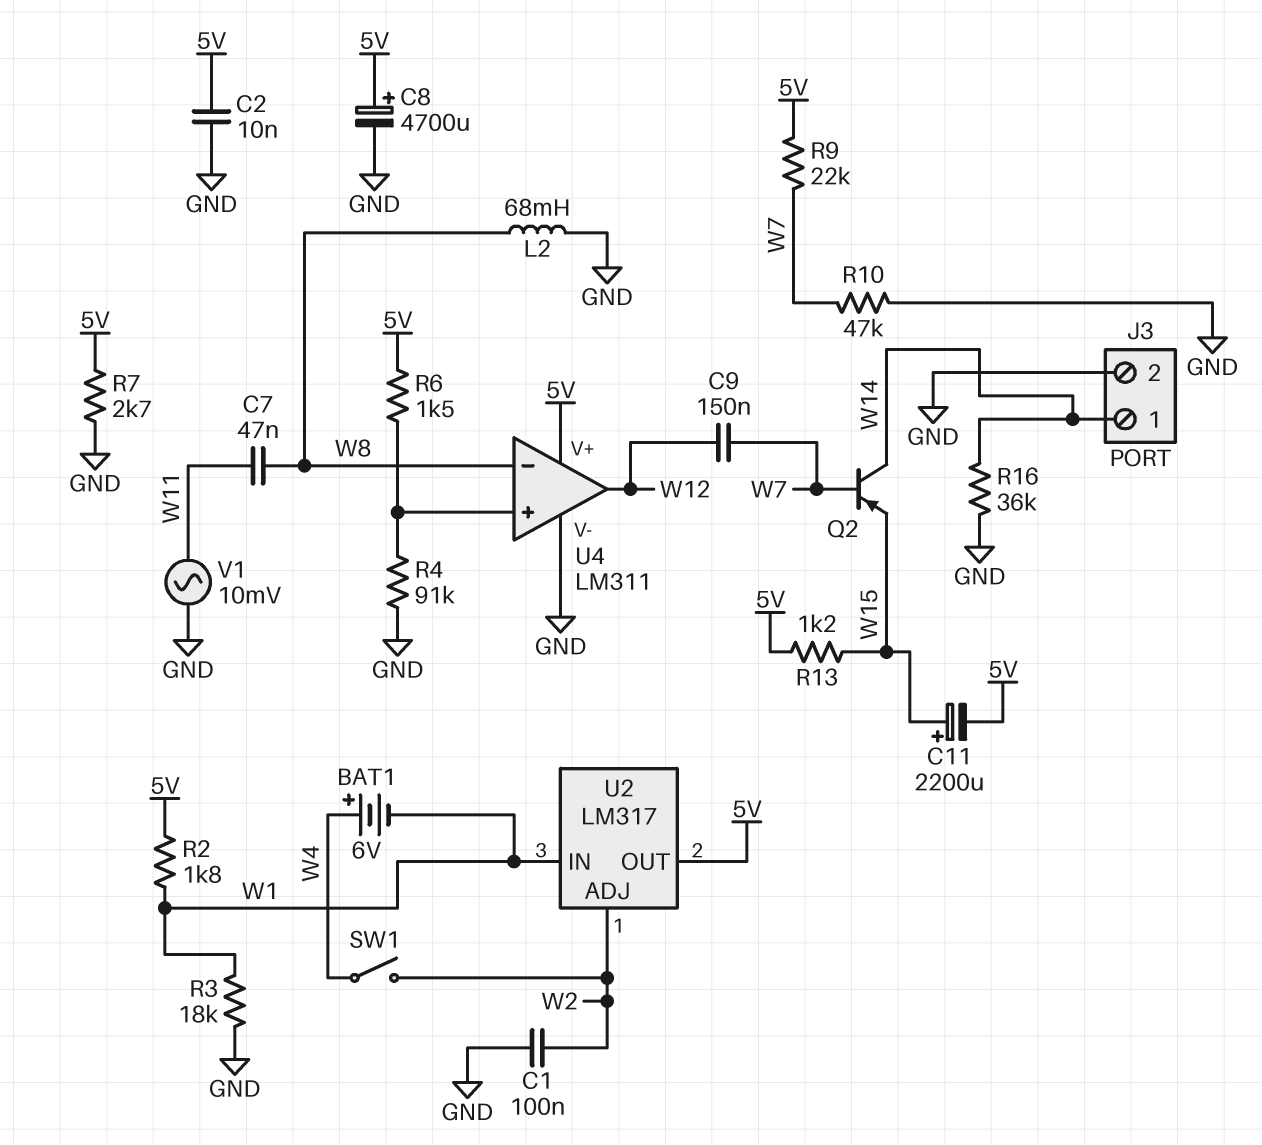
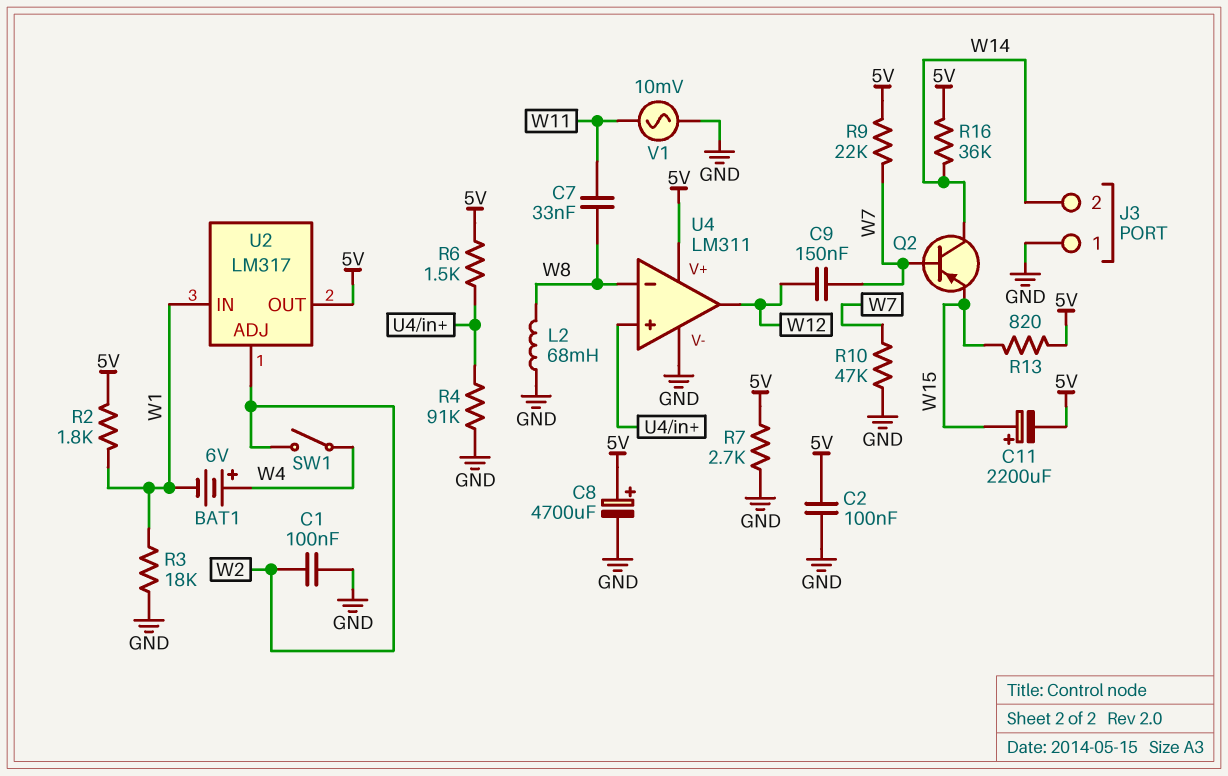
C2: 10nF (5V, GND) -> 100nF (5V, GND)
C7: 47nF (W8, W11) -> 33nF (W8, W11)
J3 pin 1: W14 -> GND
J3 pin 2: GND -> W14
R13: 1.2k (5V, W15) -> 820 (5V, W15)
R16: 36k (GND, W14) -> 36k (5V, W14)

